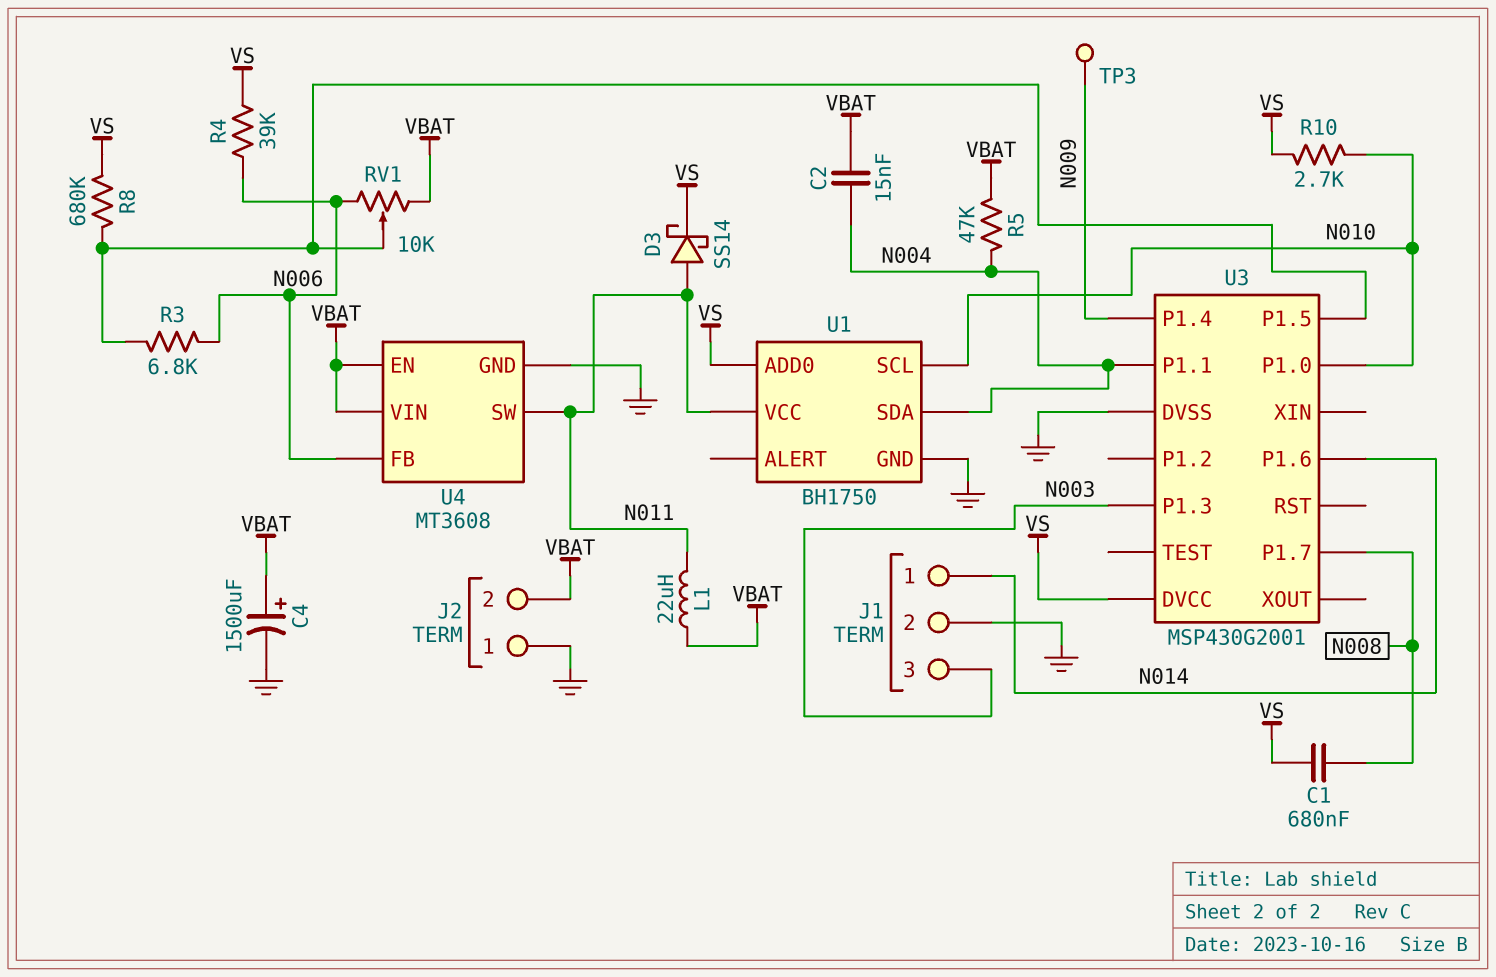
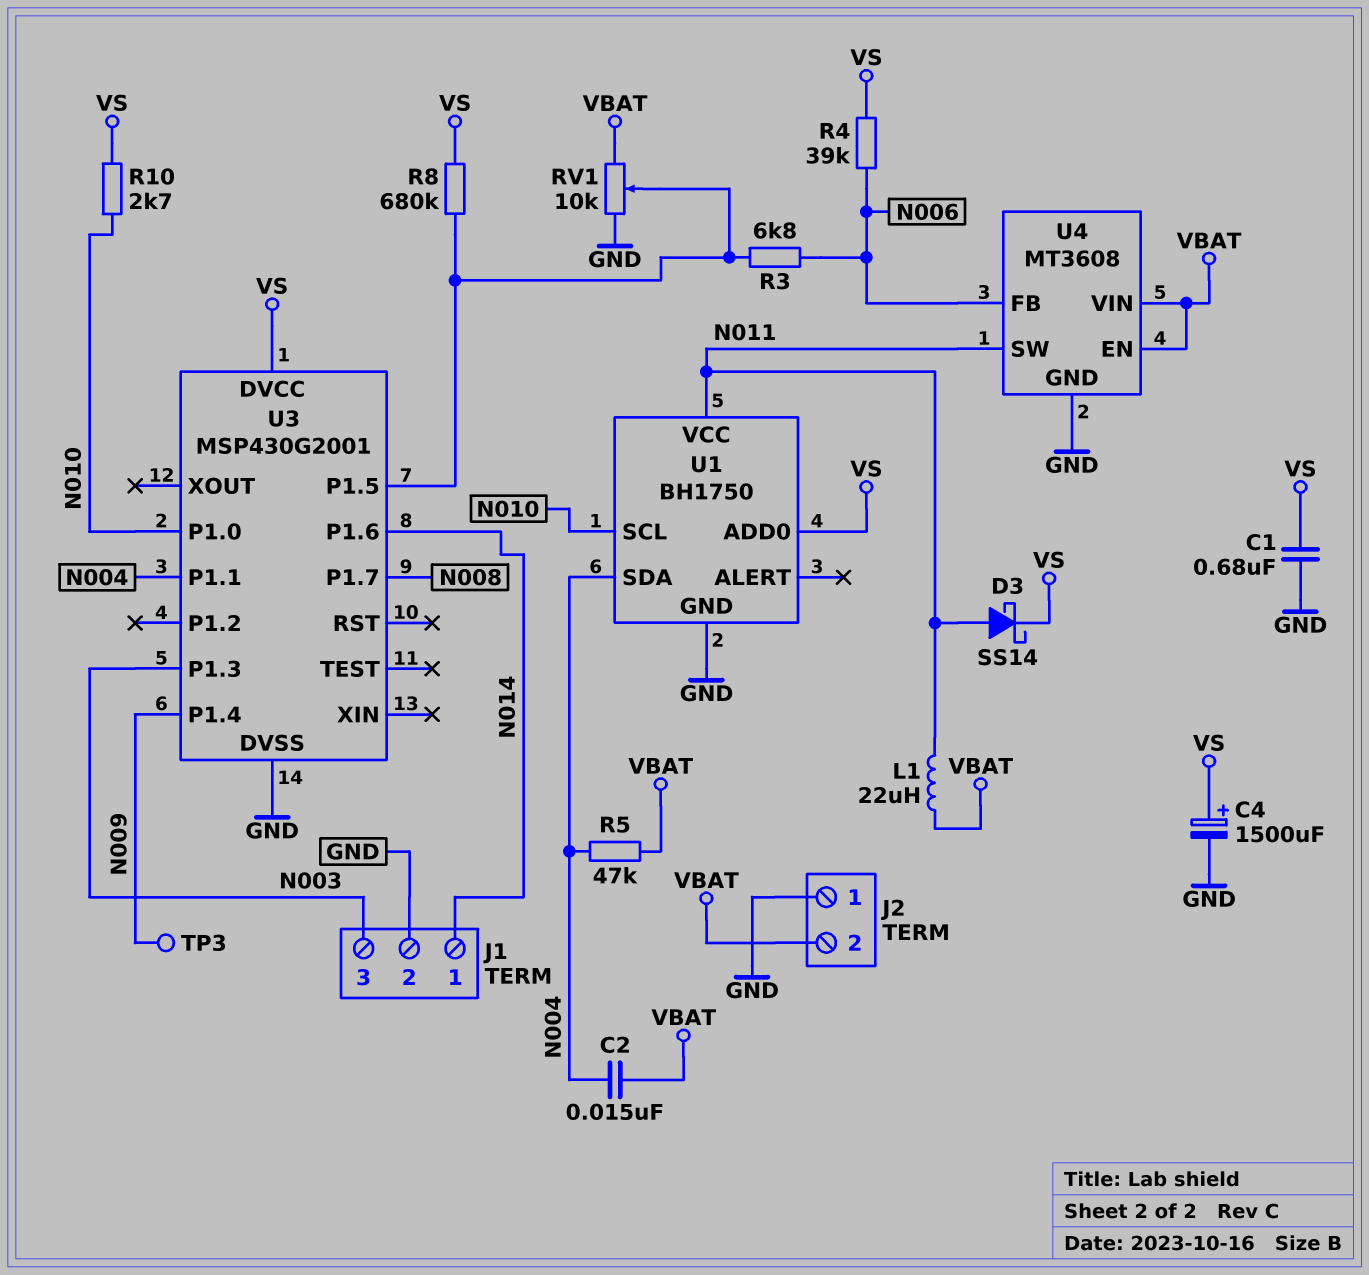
C1: 680nF (N008, VS) -> 680nF (GND, VS)
C4: 1500uF (plus VBAT, minus GND) -> 1500uF (plus VS, minus GND)
RV1: 10k (N006, VBAT, wiper U3/P1.5) -> 10k (GND, VBAT, wiper U3/P1.5)

